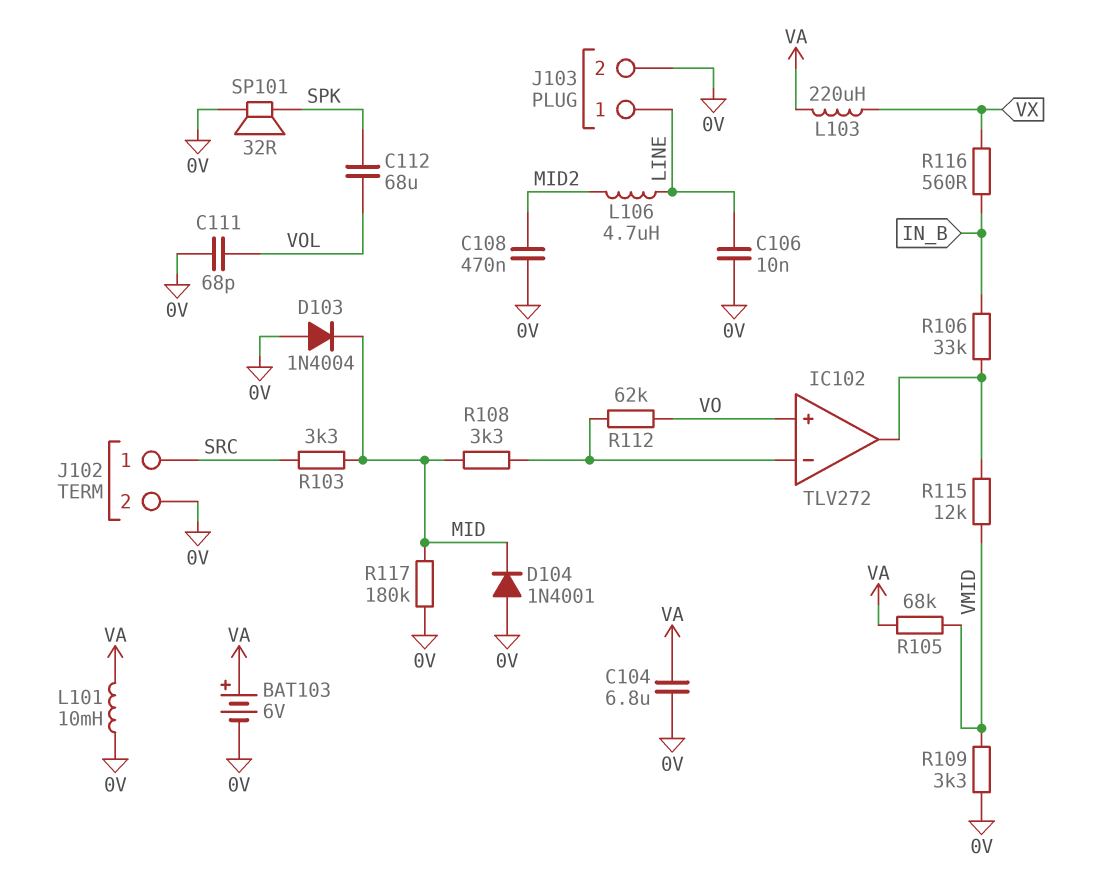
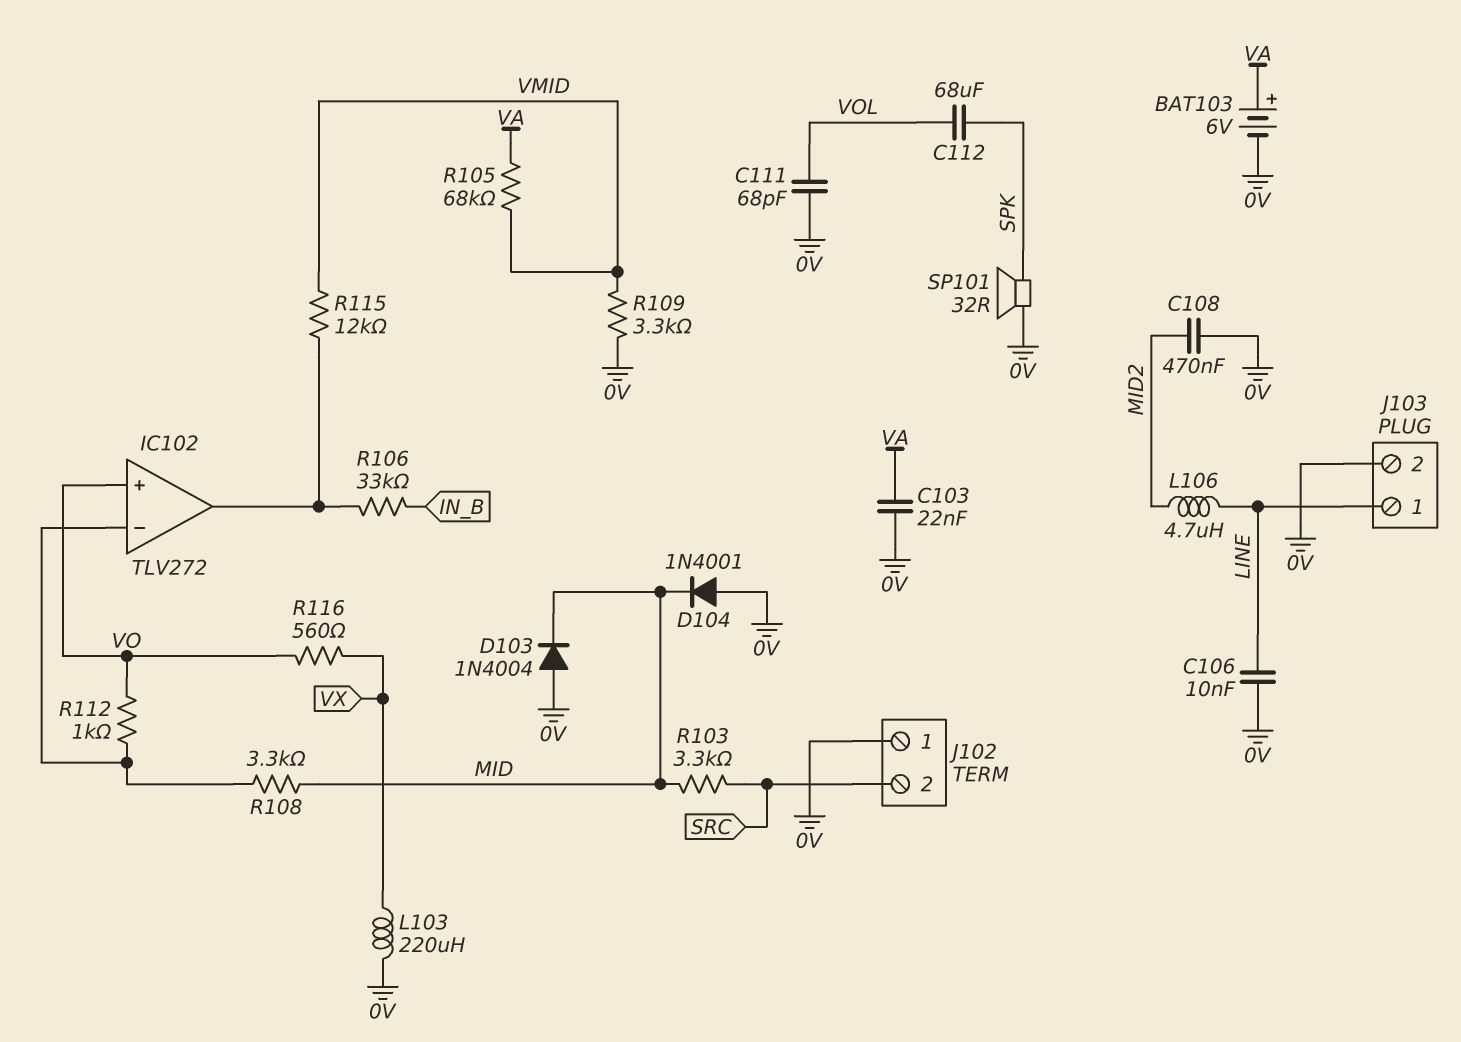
C103: none -> 22nF (0V, VA)
C104: 6.8uF (0V, VA) -> none
J102 pin 1: SRC -> 0V
J102 pin 2: 0V -> SRC
L101: 10mH (0V, VA) -> none
L103: 220uH (VA, VX) -> 220uH (0V, VX)
R112: 62k (IC102/in-, VO) -> 1k (IC102/in-, VO)
R116: 560 (IN_B, VX) -> 560 (VO, VX)
R117: 180k (0V, MID) -> none

